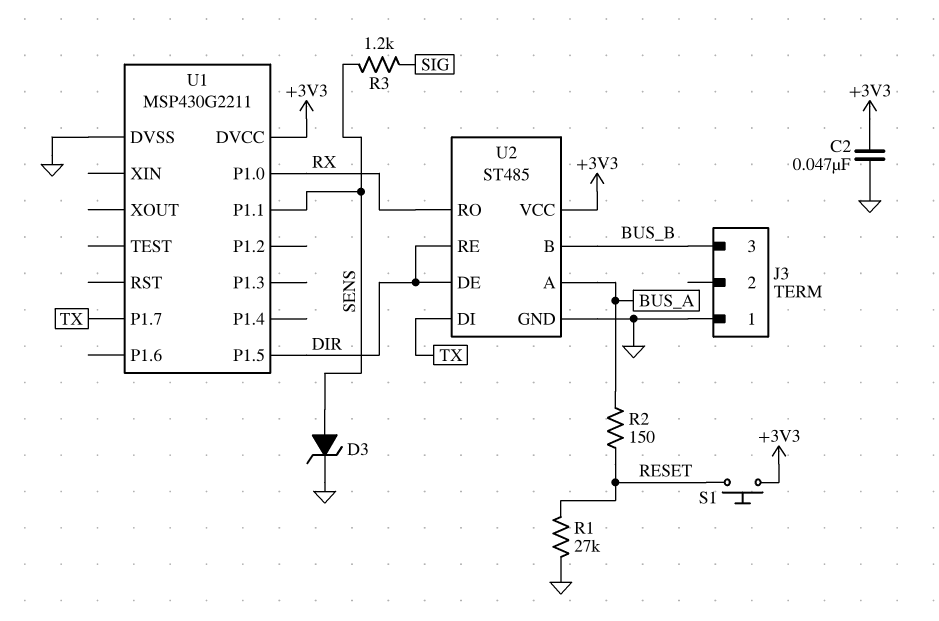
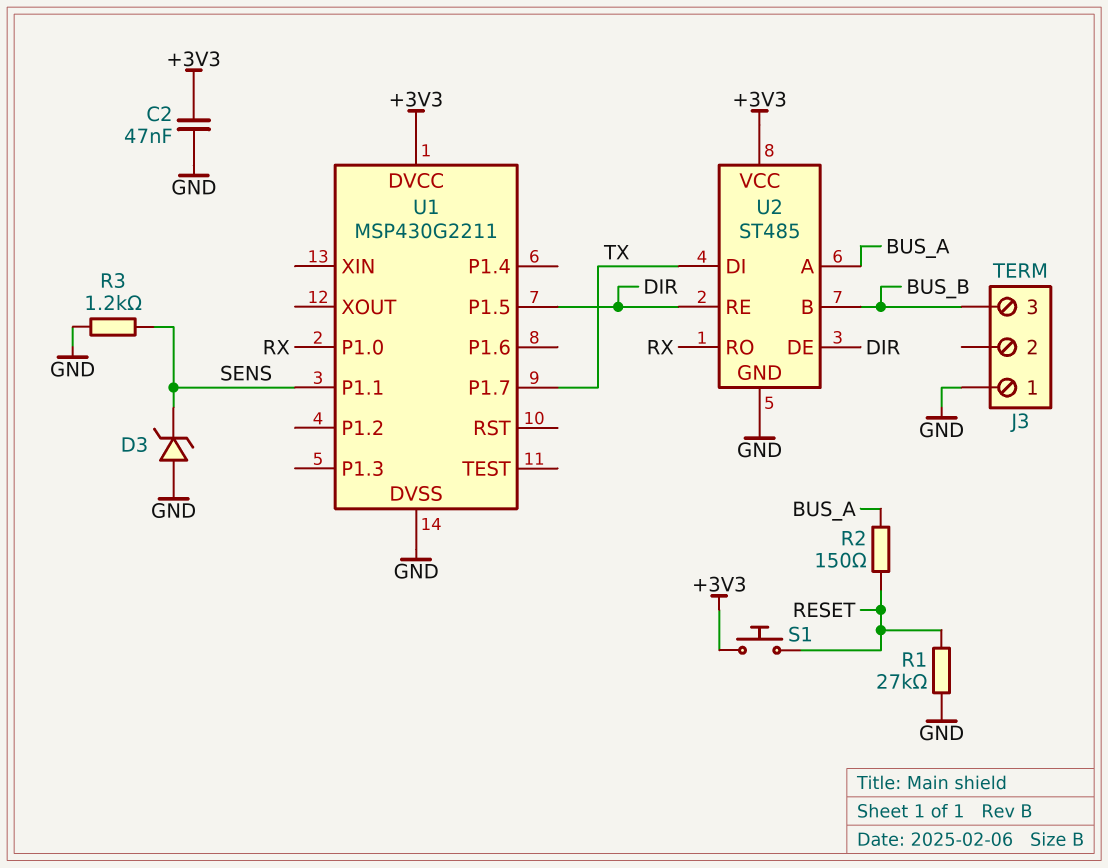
D3: zener (A SENS, K GND) -> zener (A GND, K SENS)
R3: 1.2k (SENS, SIG) -> 1.2k (GND, SENS)

